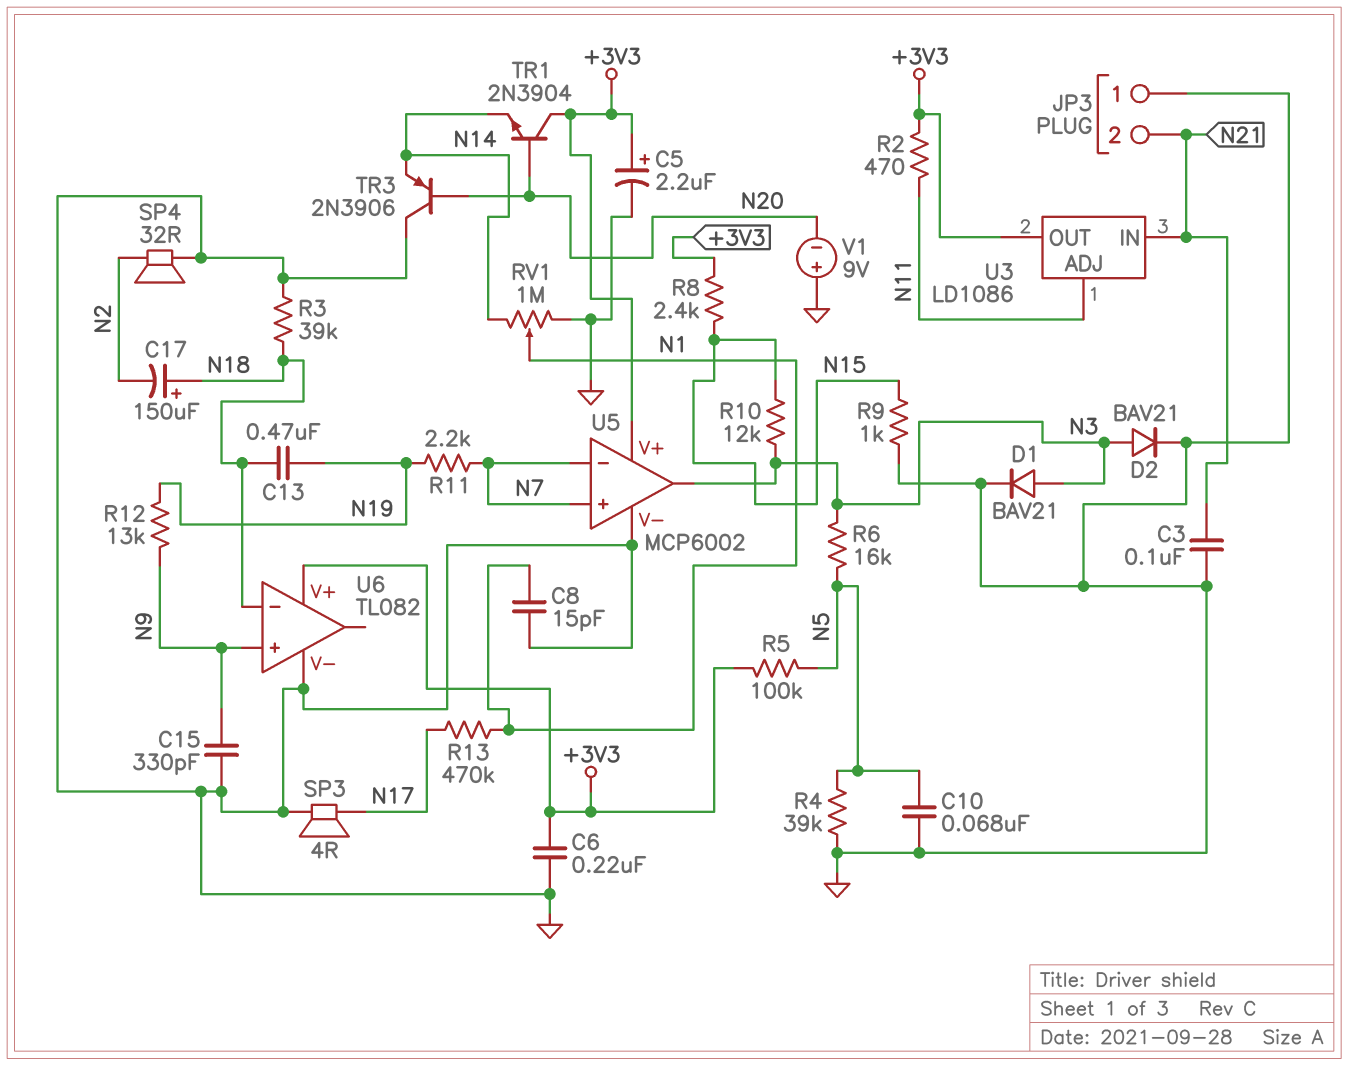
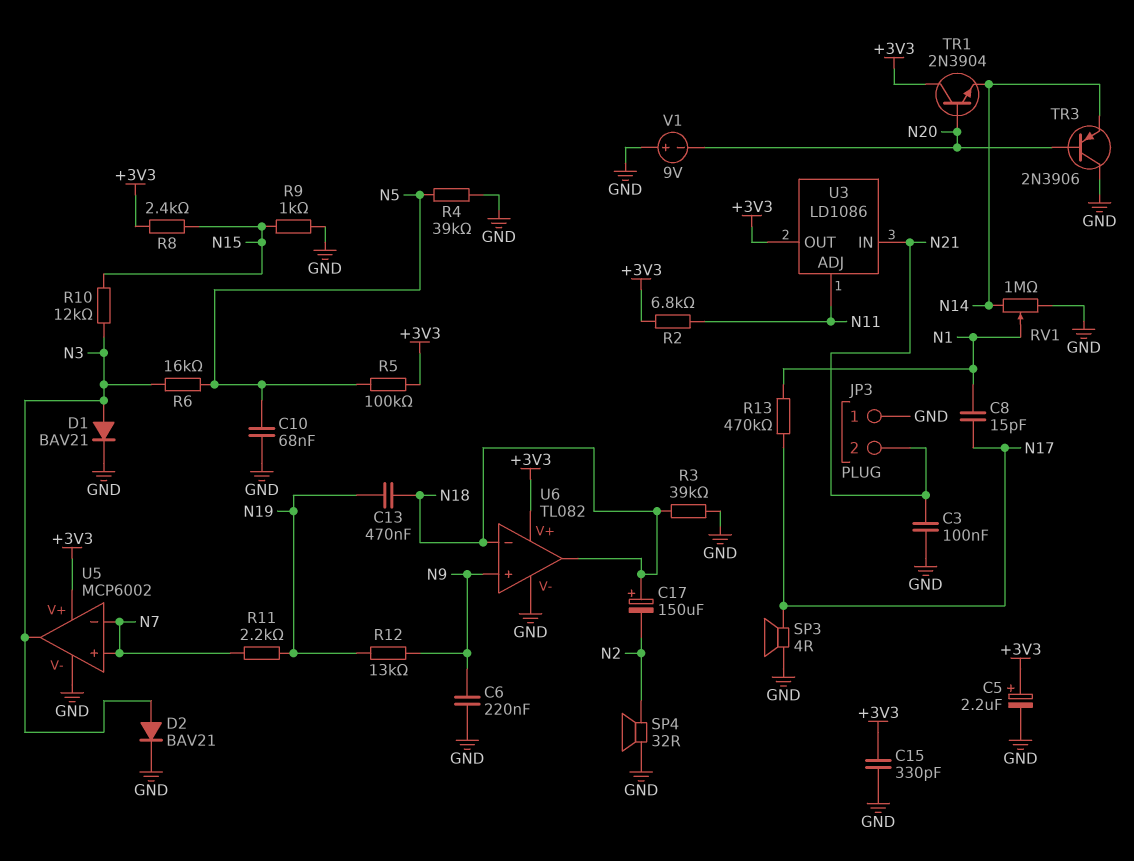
C6: 220nF (+3V3, GND) -> 220nF (GND, N9)
C8: 15pF (GND, N1) -> 15pF (N1, N17)
C15: 330pF (GND, N9) -> 330pF (+3V3, GND)
R2: 470 (+3V3, N11) -> 6.8k (+3V3, N11)
U6 pin out: none -> N18

